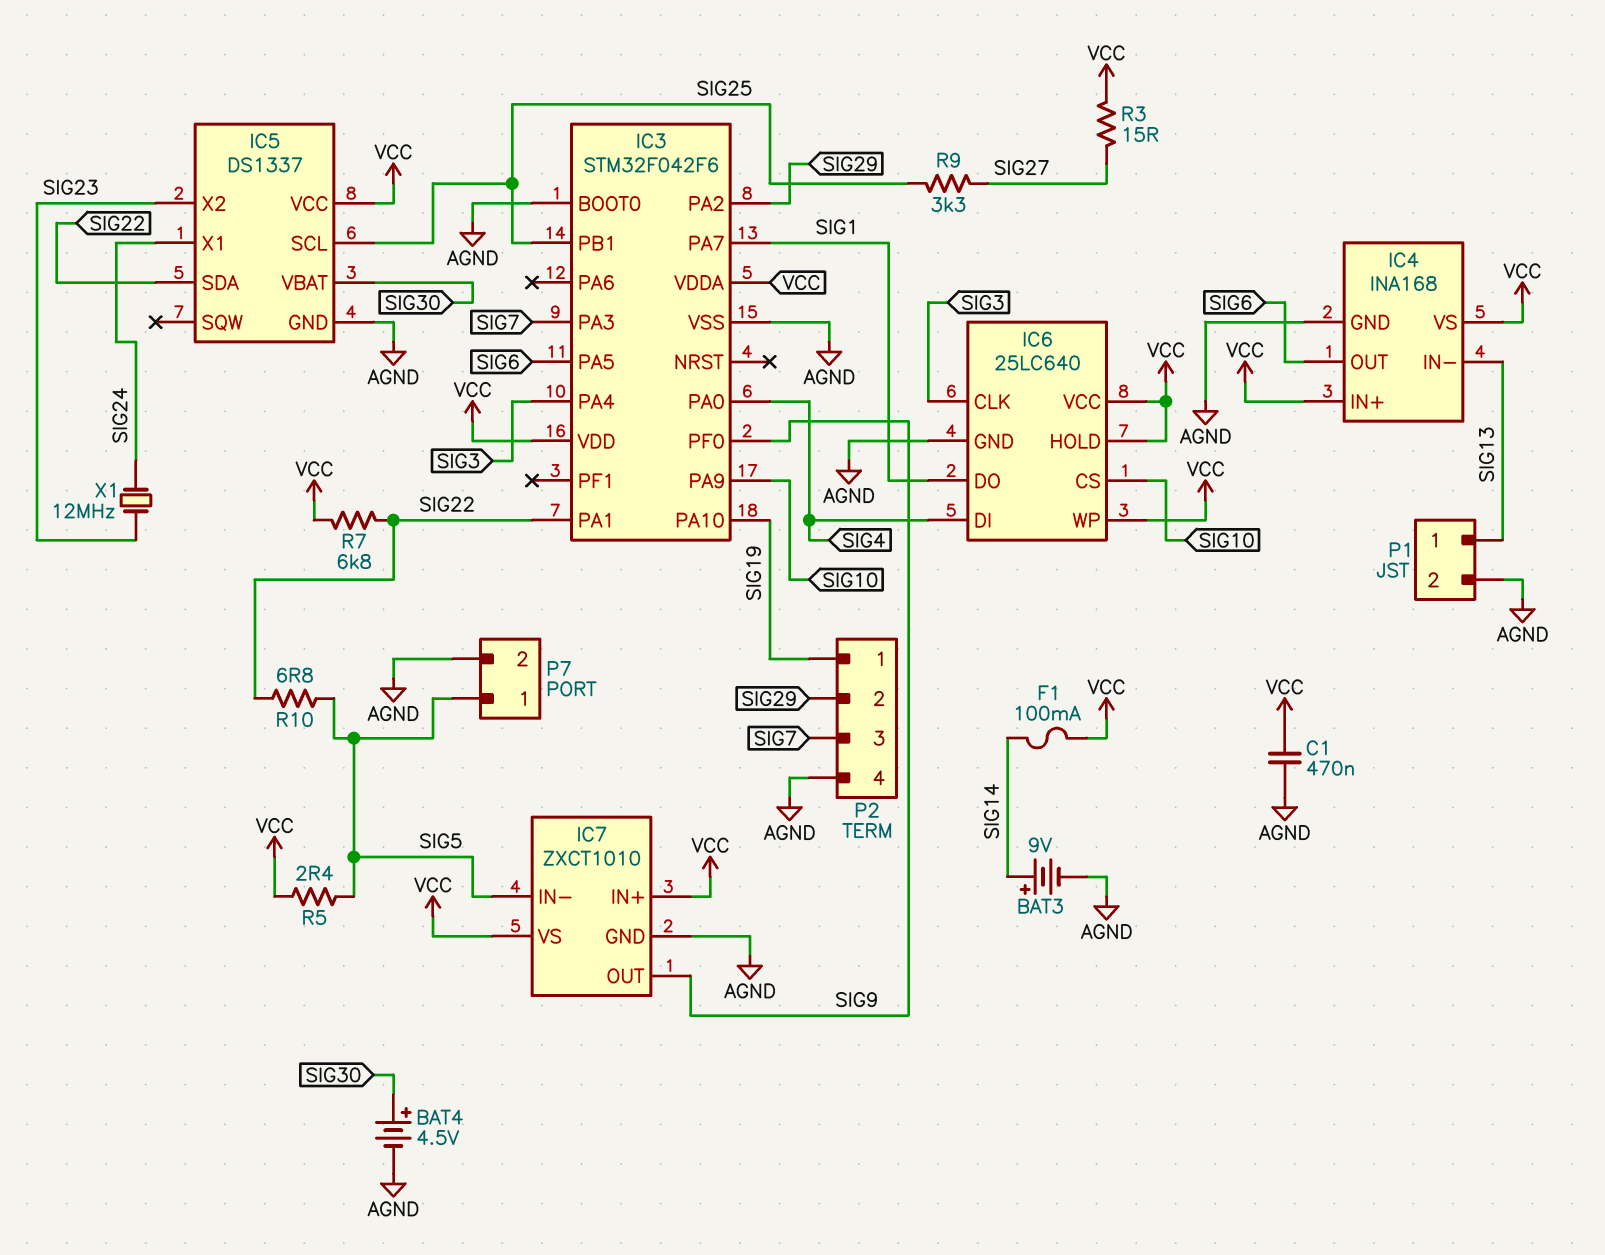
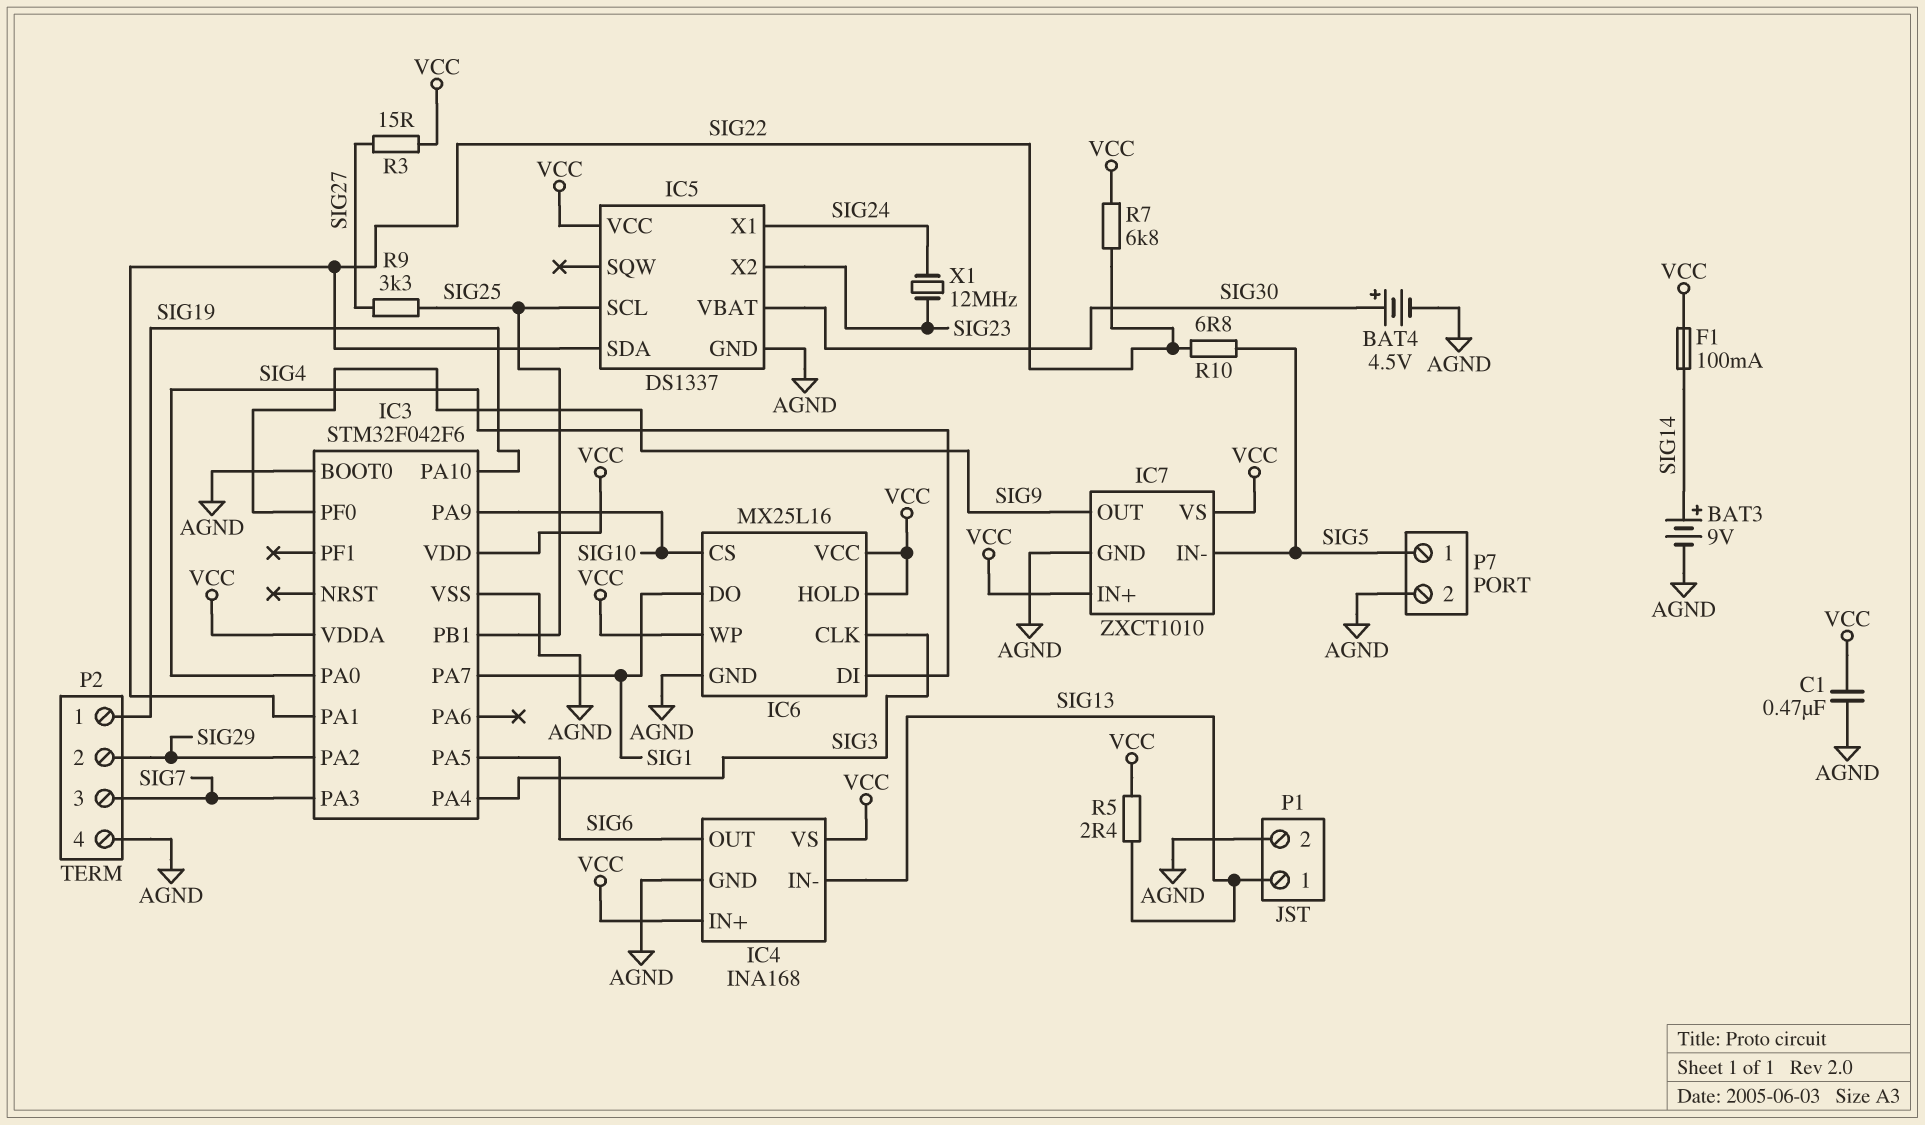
IC6: 25LC640 -> MX25L16
R5: 2.4 (SIG5, VCC) -> 2.4 (SIG13, VCC)

